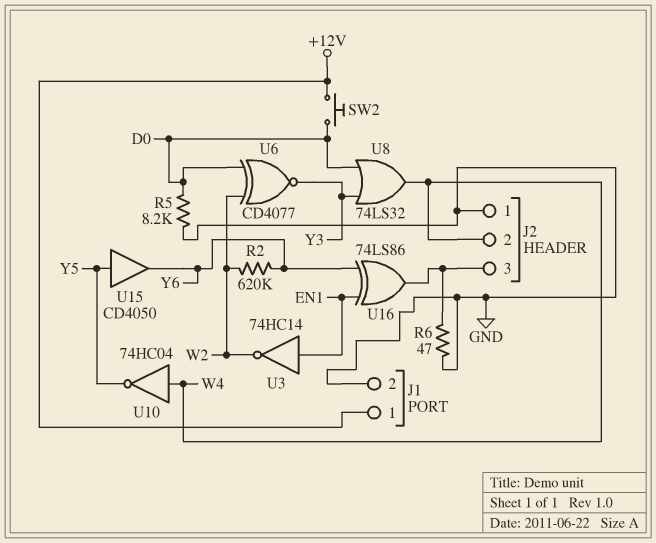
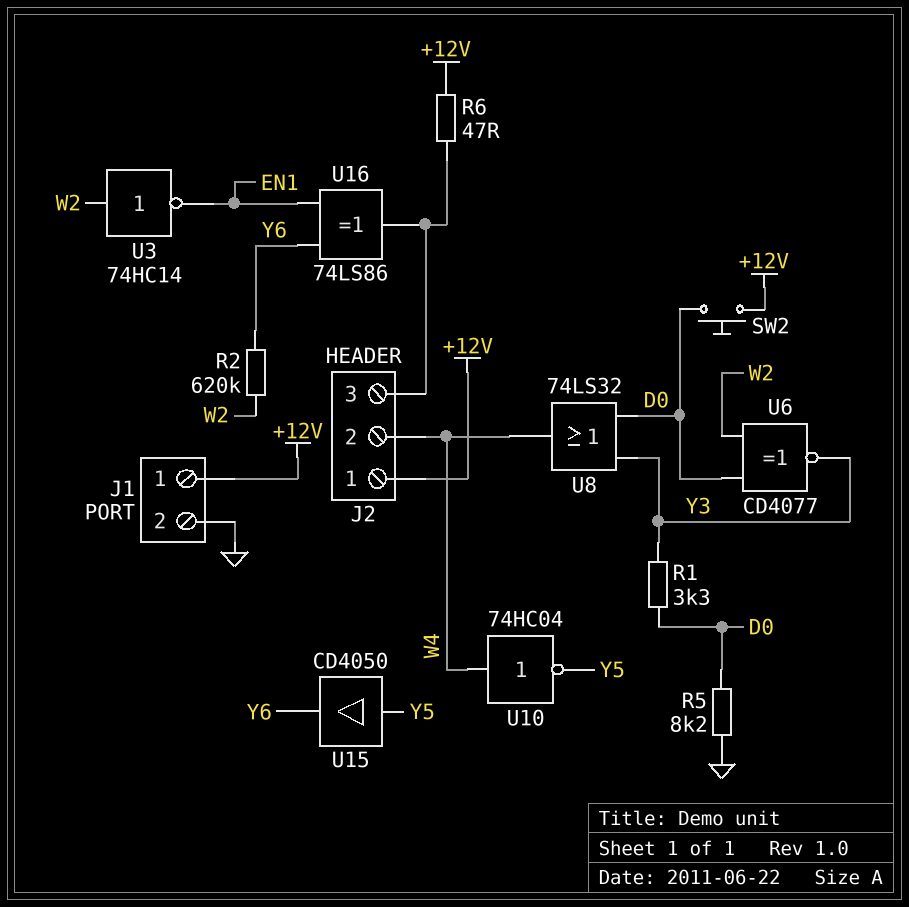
J2 pin 1: GND -> +12V
R1: none -> 3.3k (D0, Y3)
R6: 47 (GND, J2/3) -> 47 (+12V, J2/3)
U3: NOT 74HC14 (in EN1, out W2) -> NOT 74HC14 (in W2, out EN1)

